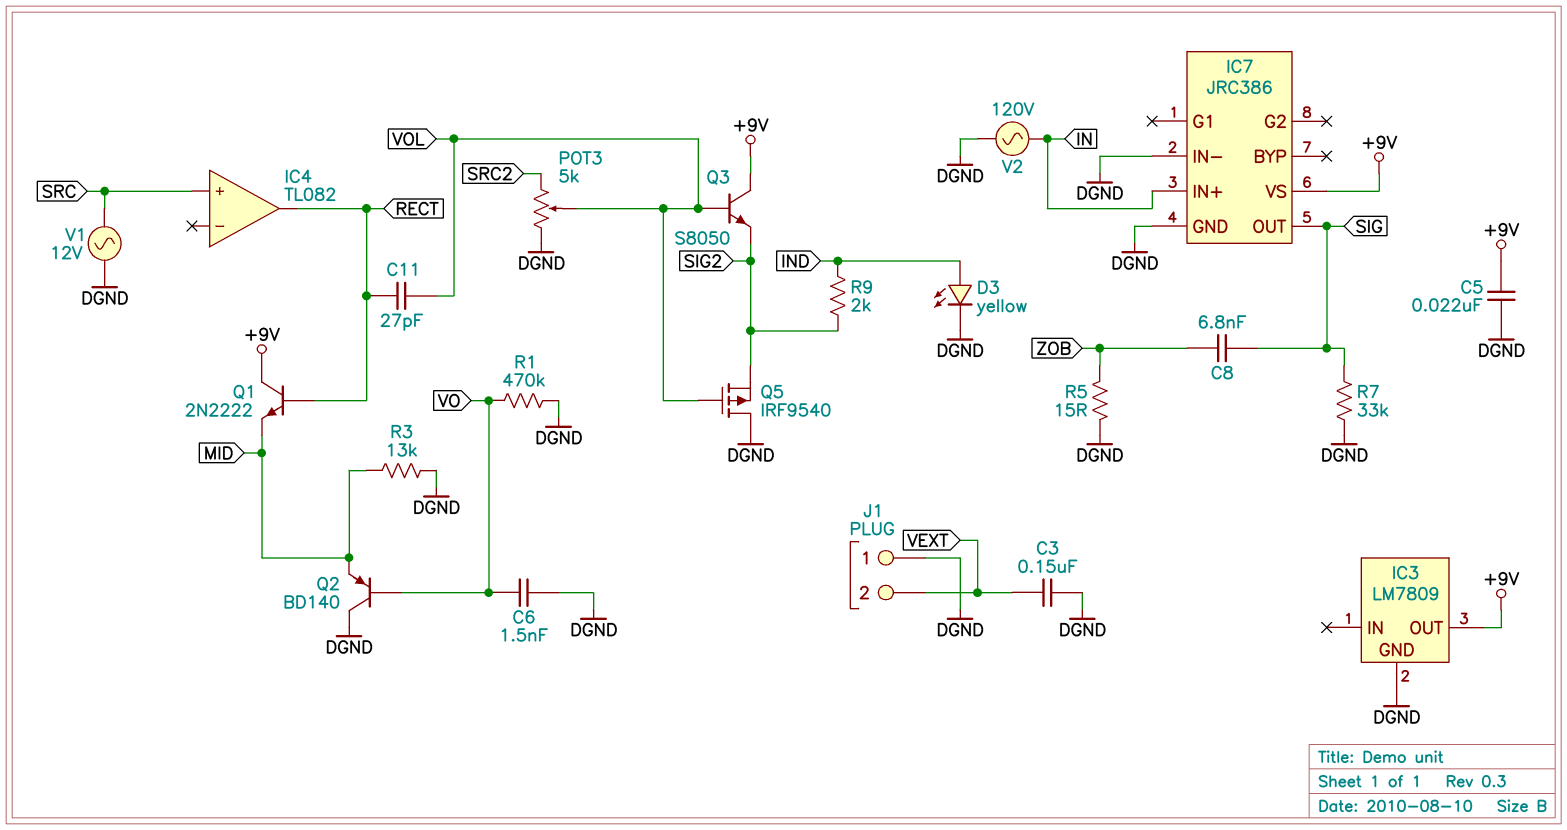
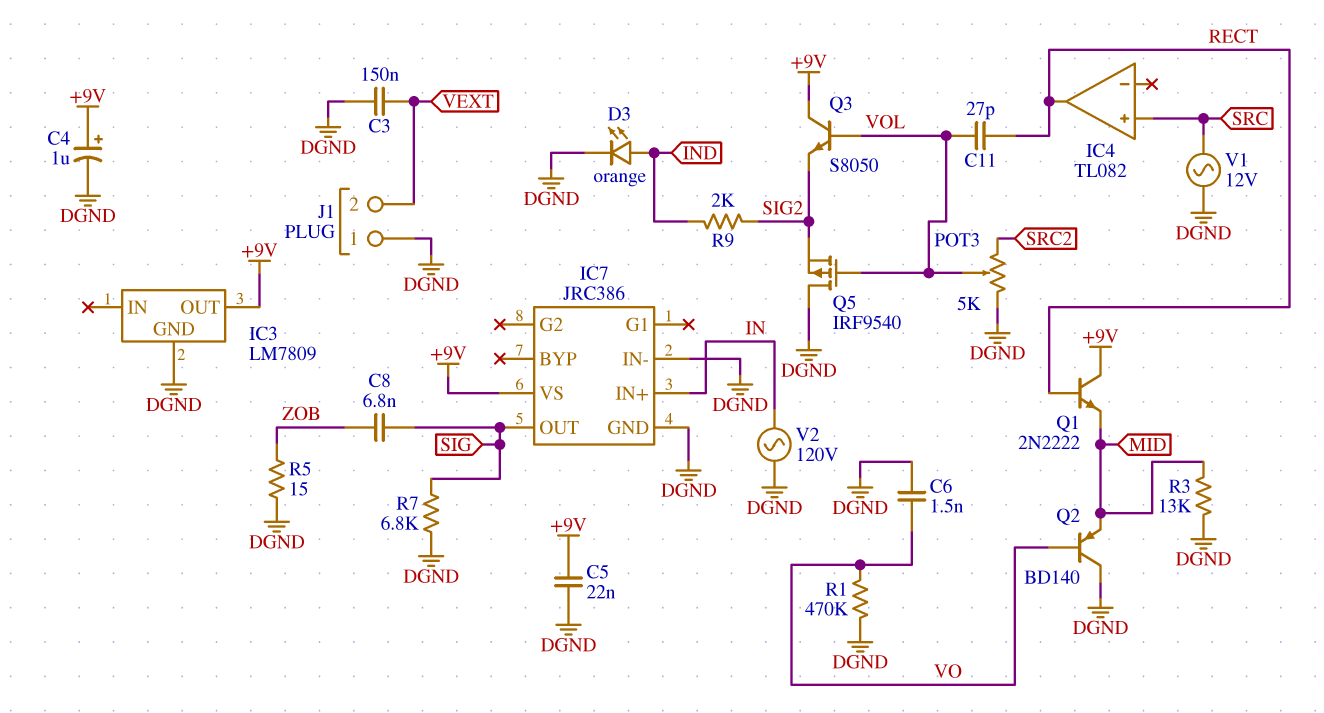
C4: none -> 1uF (plus +9V, minus DGND)
D3: LED yellow (A IND, K DGND) -> LED orange (A IND, K DGND)
R7: 33k (DGND, SIG) -> 6.8k (DGND, SIG)

